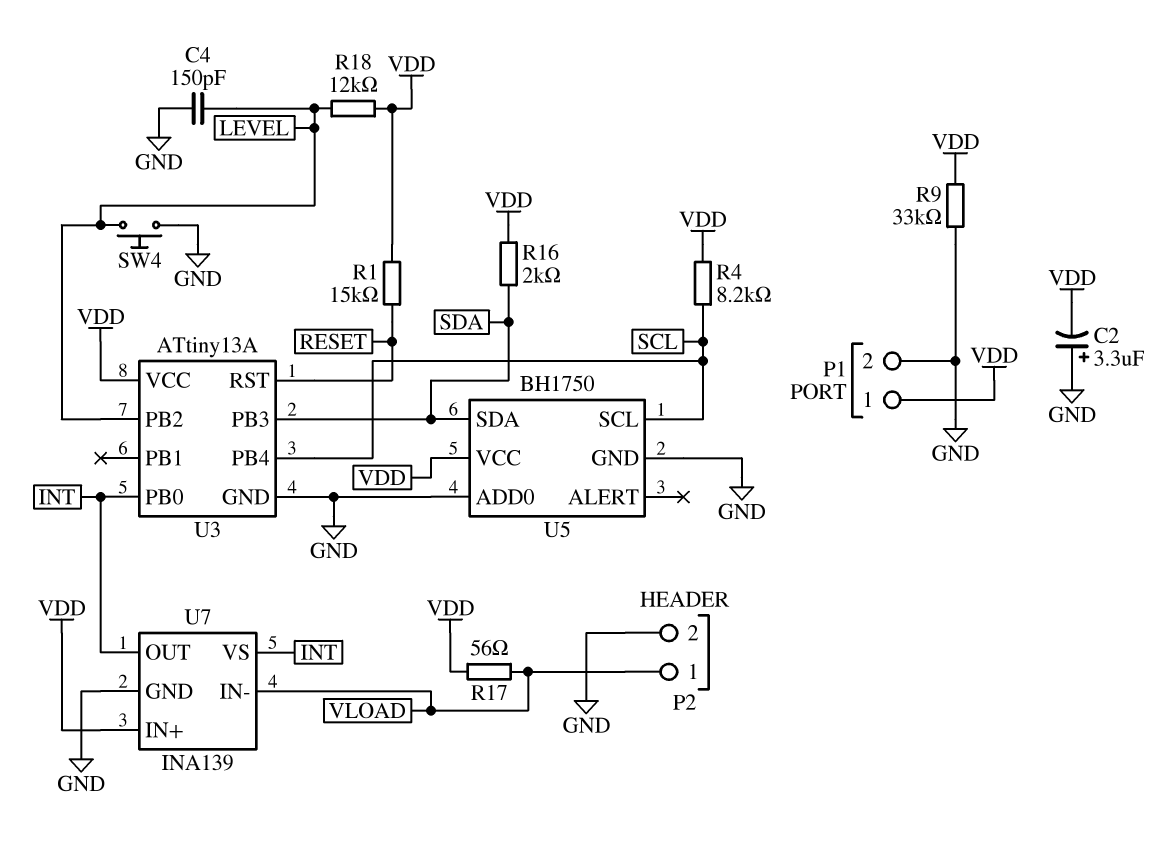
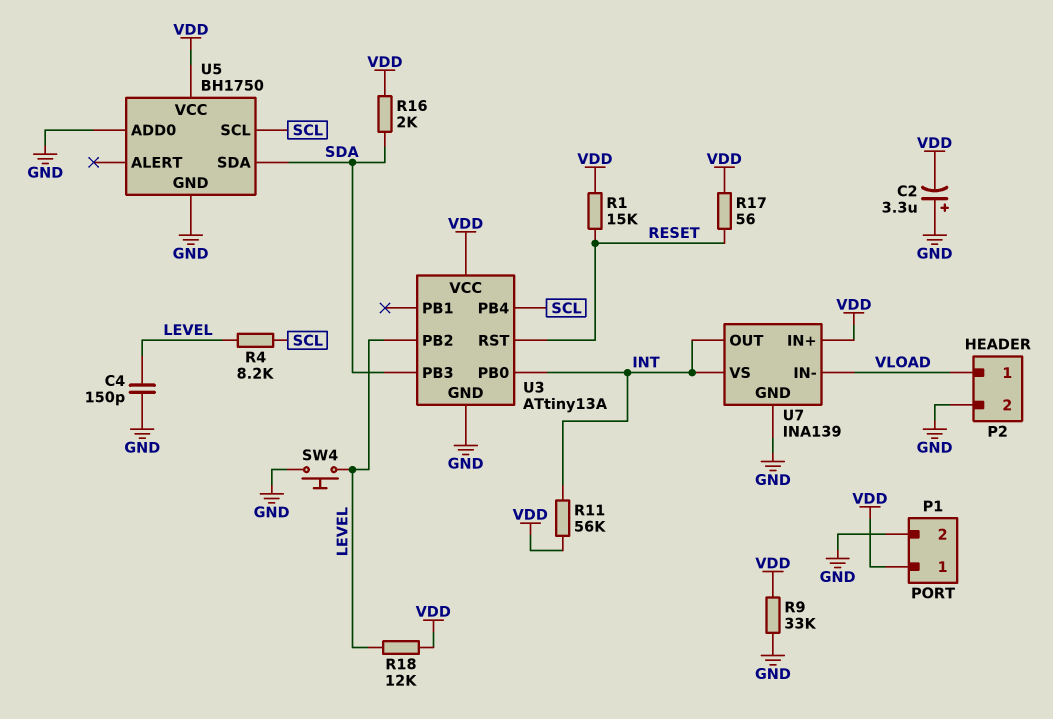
R4: 8.2k (SCL, VDD) -> 8.2k (LEVEL, SCL)
R11: none -> 56k (INT, VDD)
R17: 56 (VDD, VLOAD) -> 56 (RESET, VDD)

